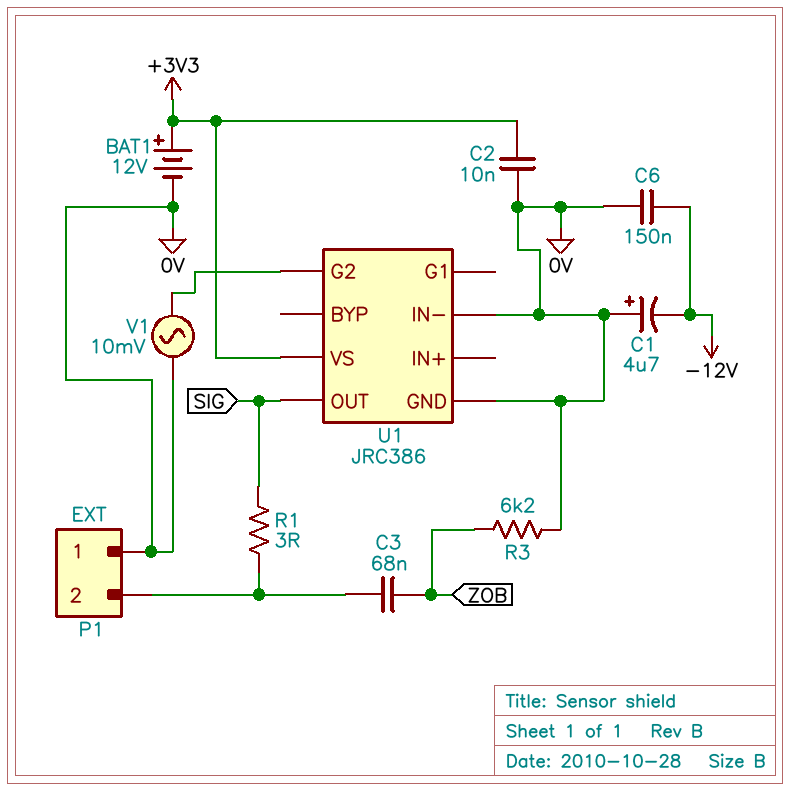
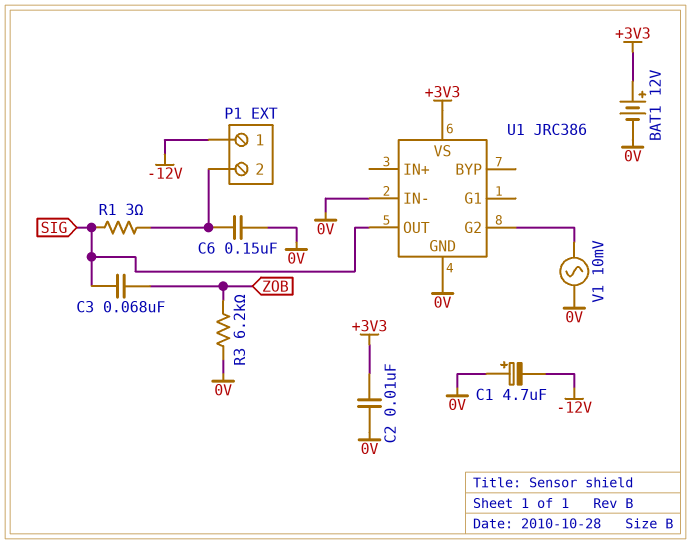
C3: 68nF (P1/2, ZOB) -> 68nF (SIG, ZOB)
C6: 150nF (-12V, 0V) -> 150nF (0V, P1/2)
P1 pin 1: 0V -> -12V

